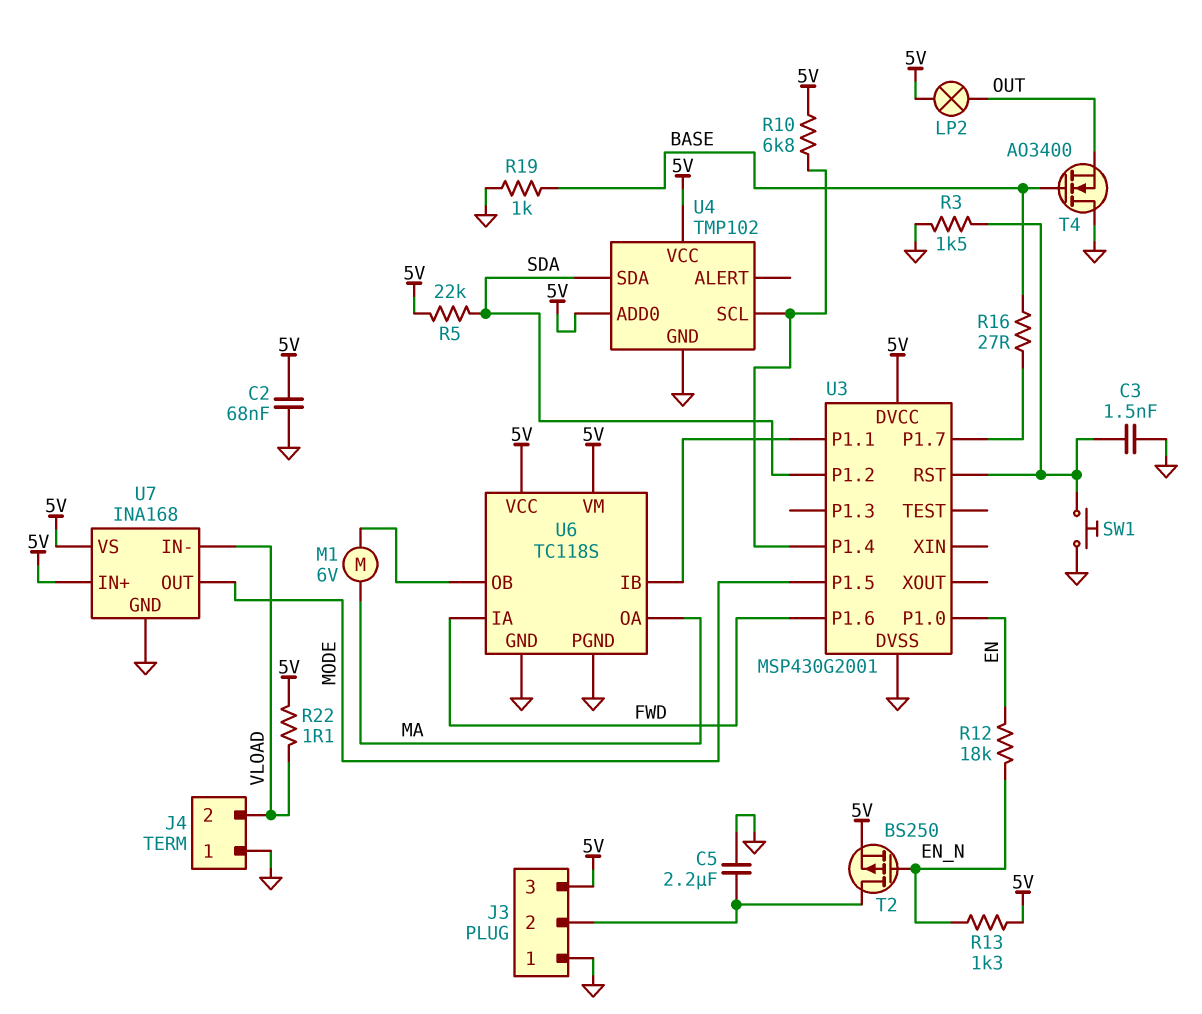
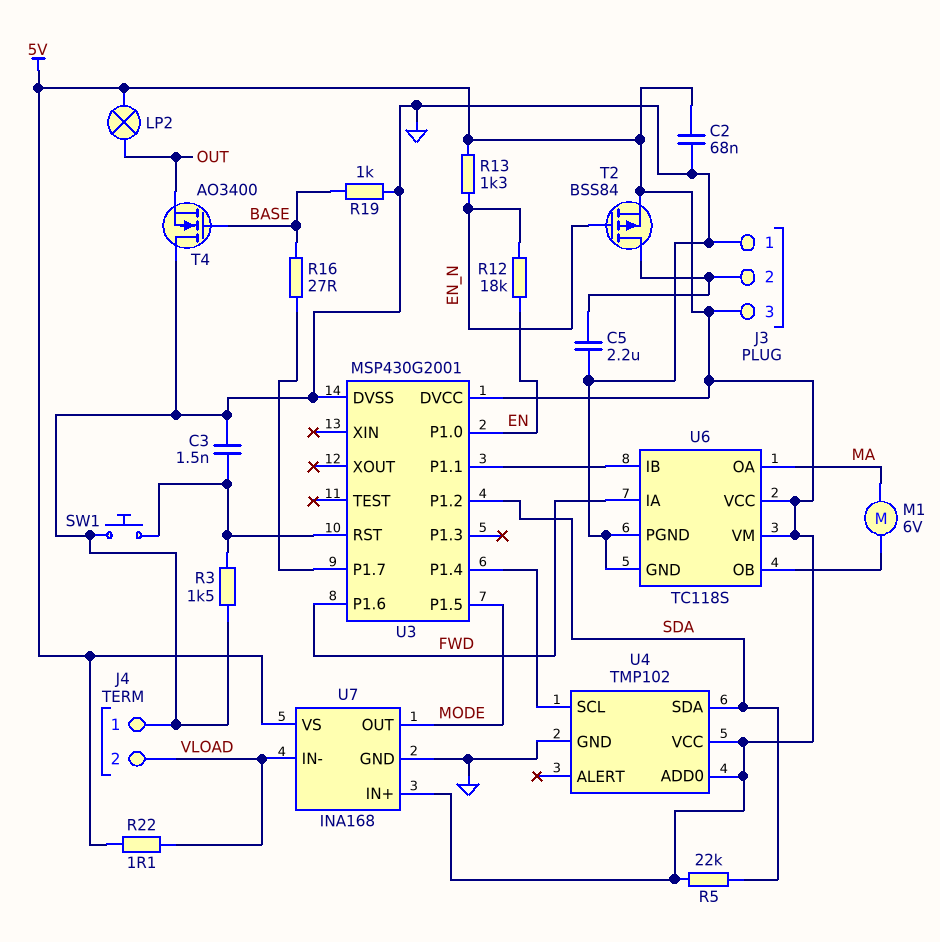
R10: 6.8k (5V, U3/P1.4) -> none
T2: PMOS BS250 (G EN_N, D J3/2, S 5V) -> PMOS BSS84 (G EN_N, D J3/2, S 5V)

